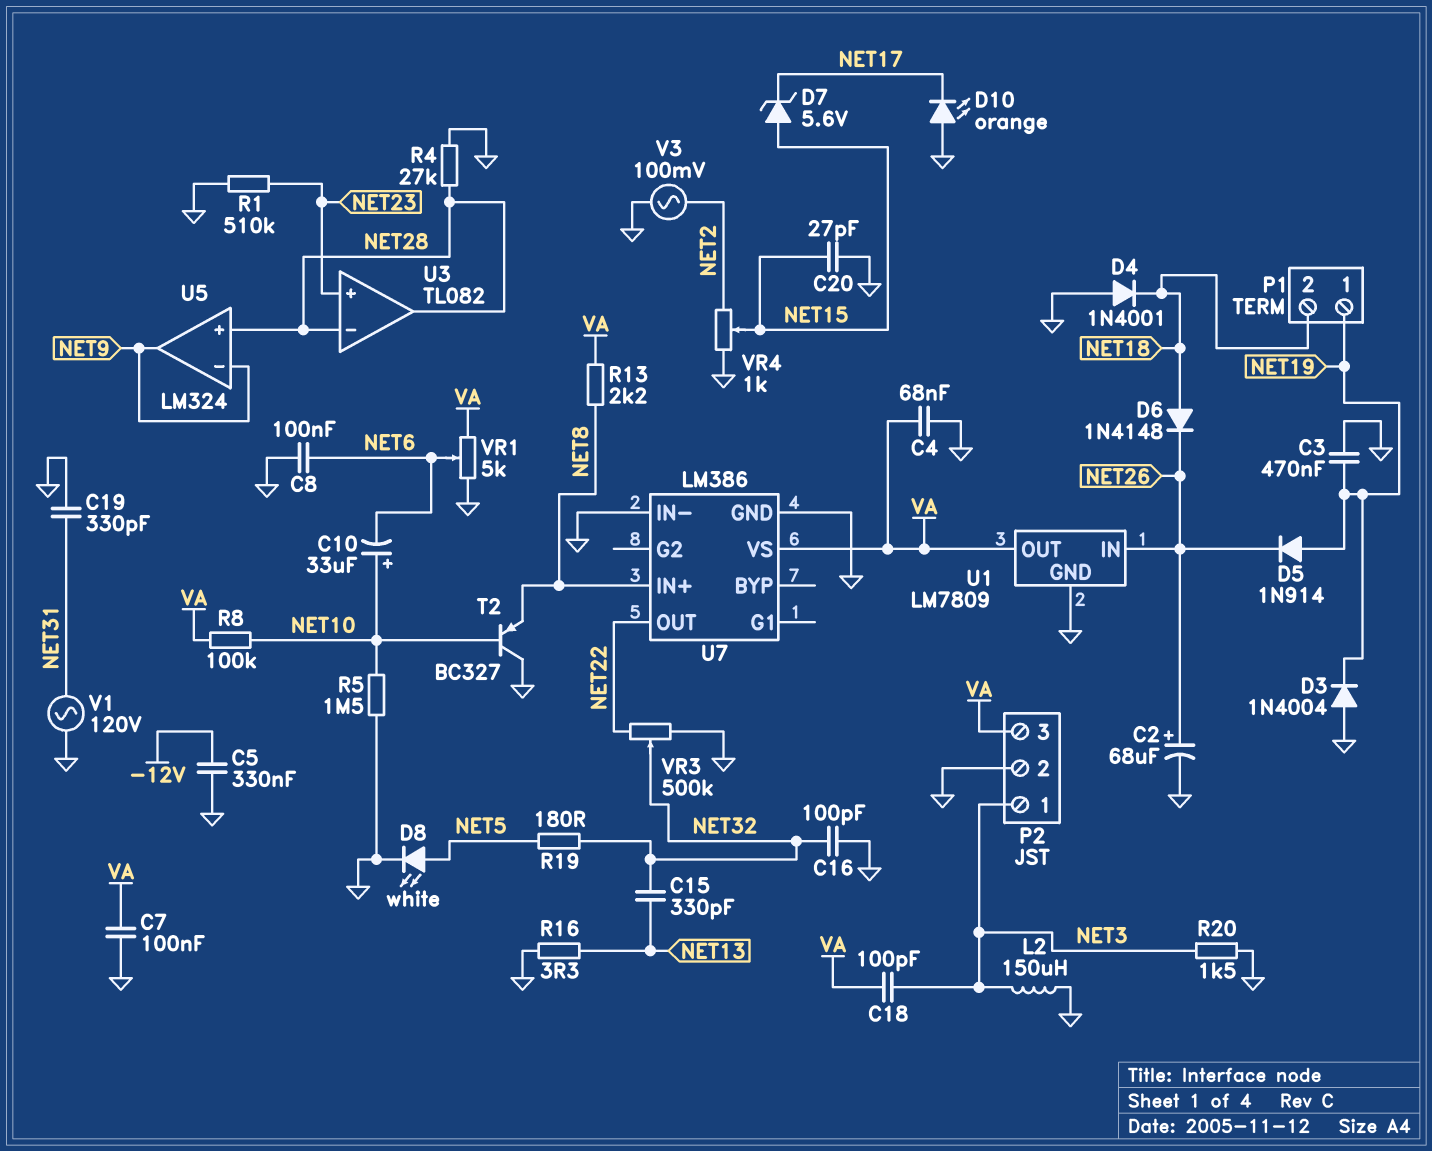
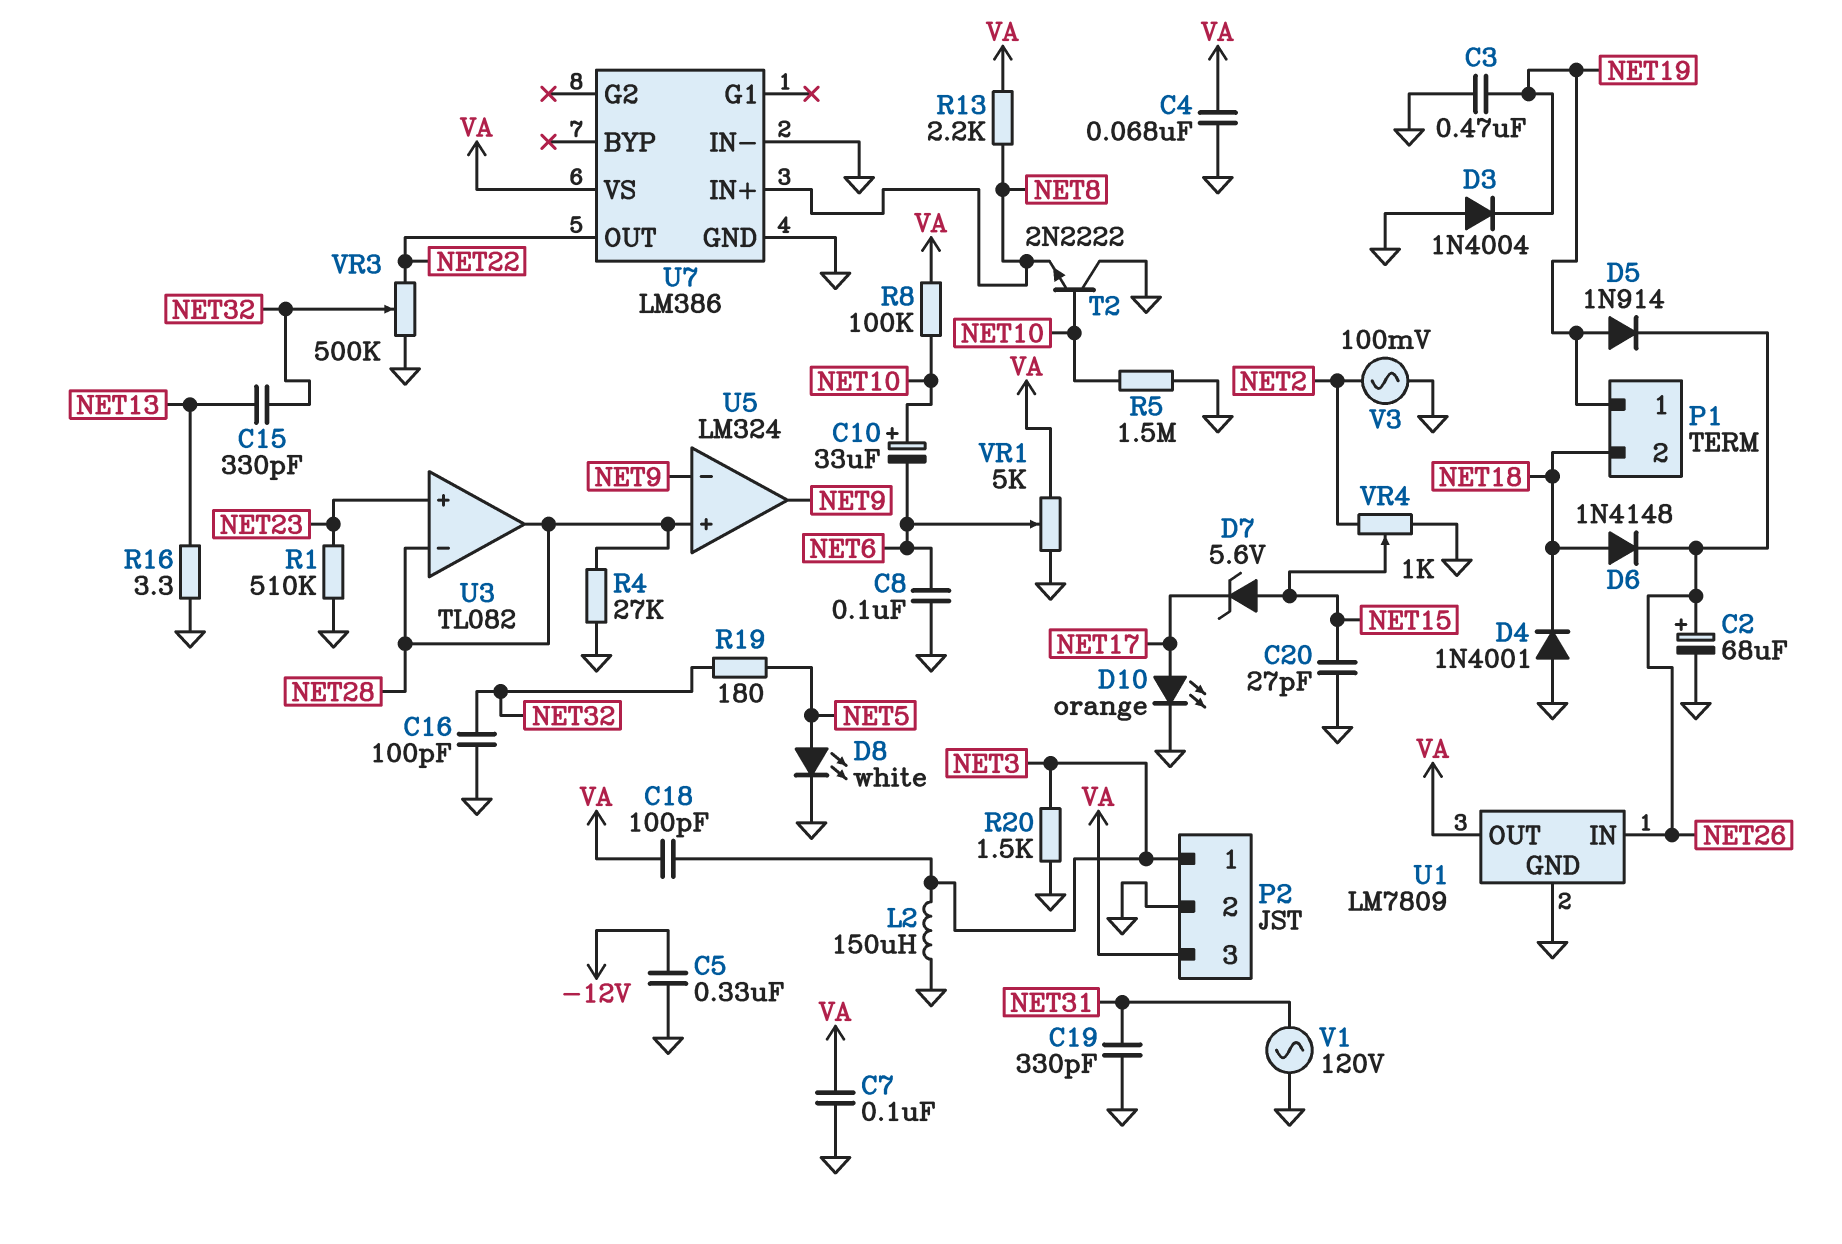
D10: LED orange (A GND, K NET17) -> LED orange (A NET17, K GND)
T2: PNP BC327 (B NET10, C GND, E NET8) -> NPN 2N2222 (B NET10, C GND, E NET8)

